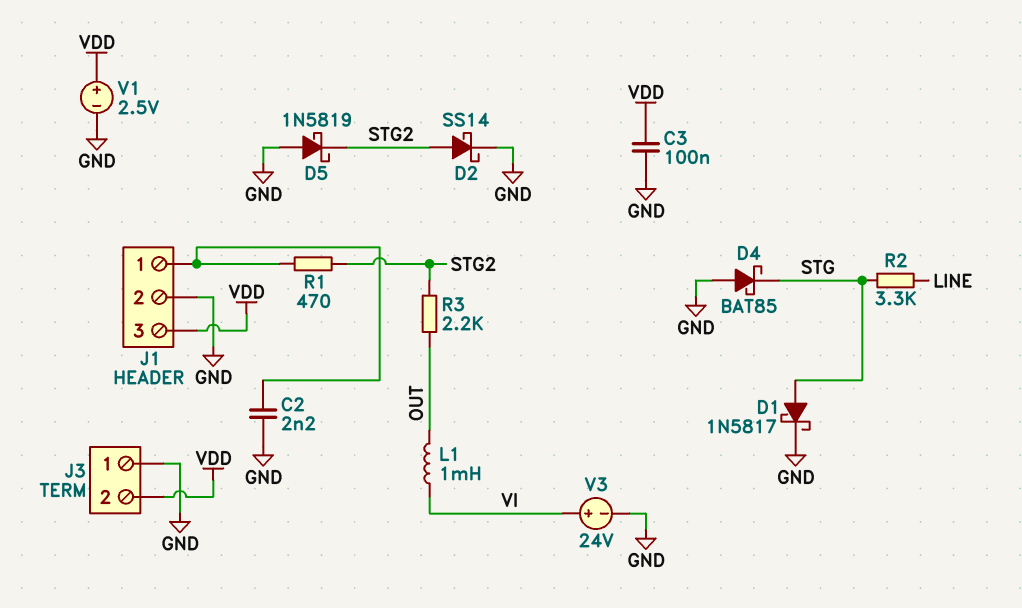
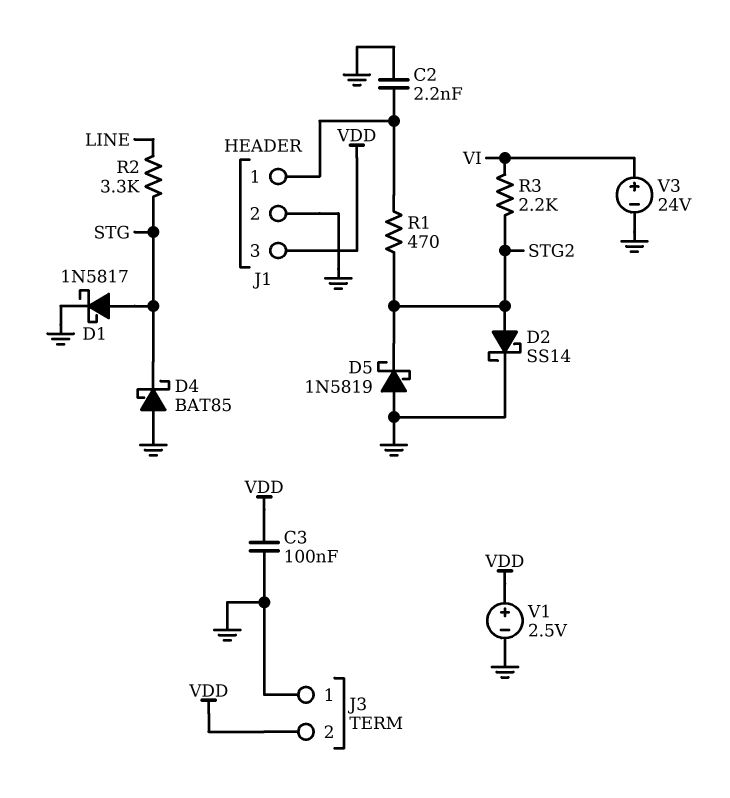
L1: 1mH (OUT, VI) -> none
R3: 2.2k (OUT, STG2) -> 2.2k (STG2, VI)

